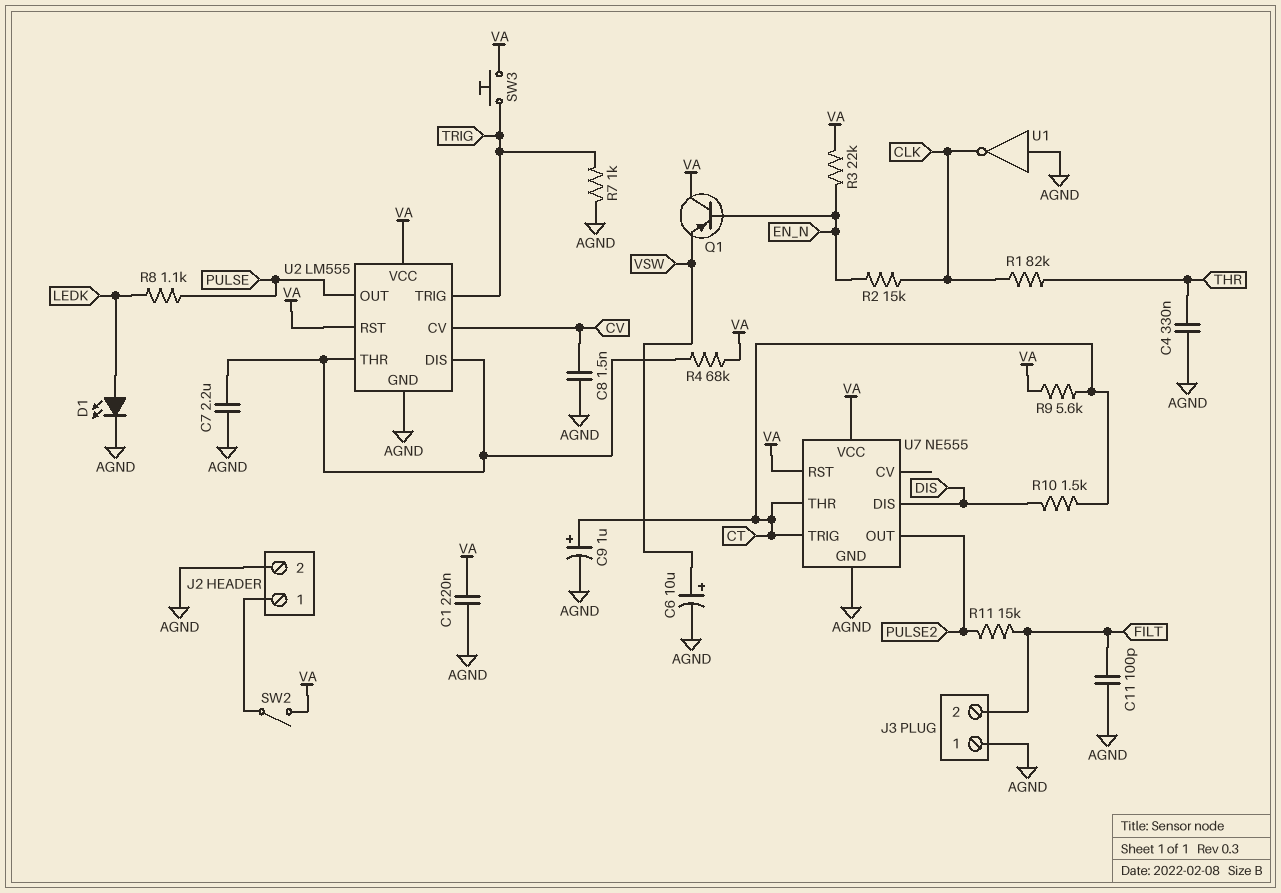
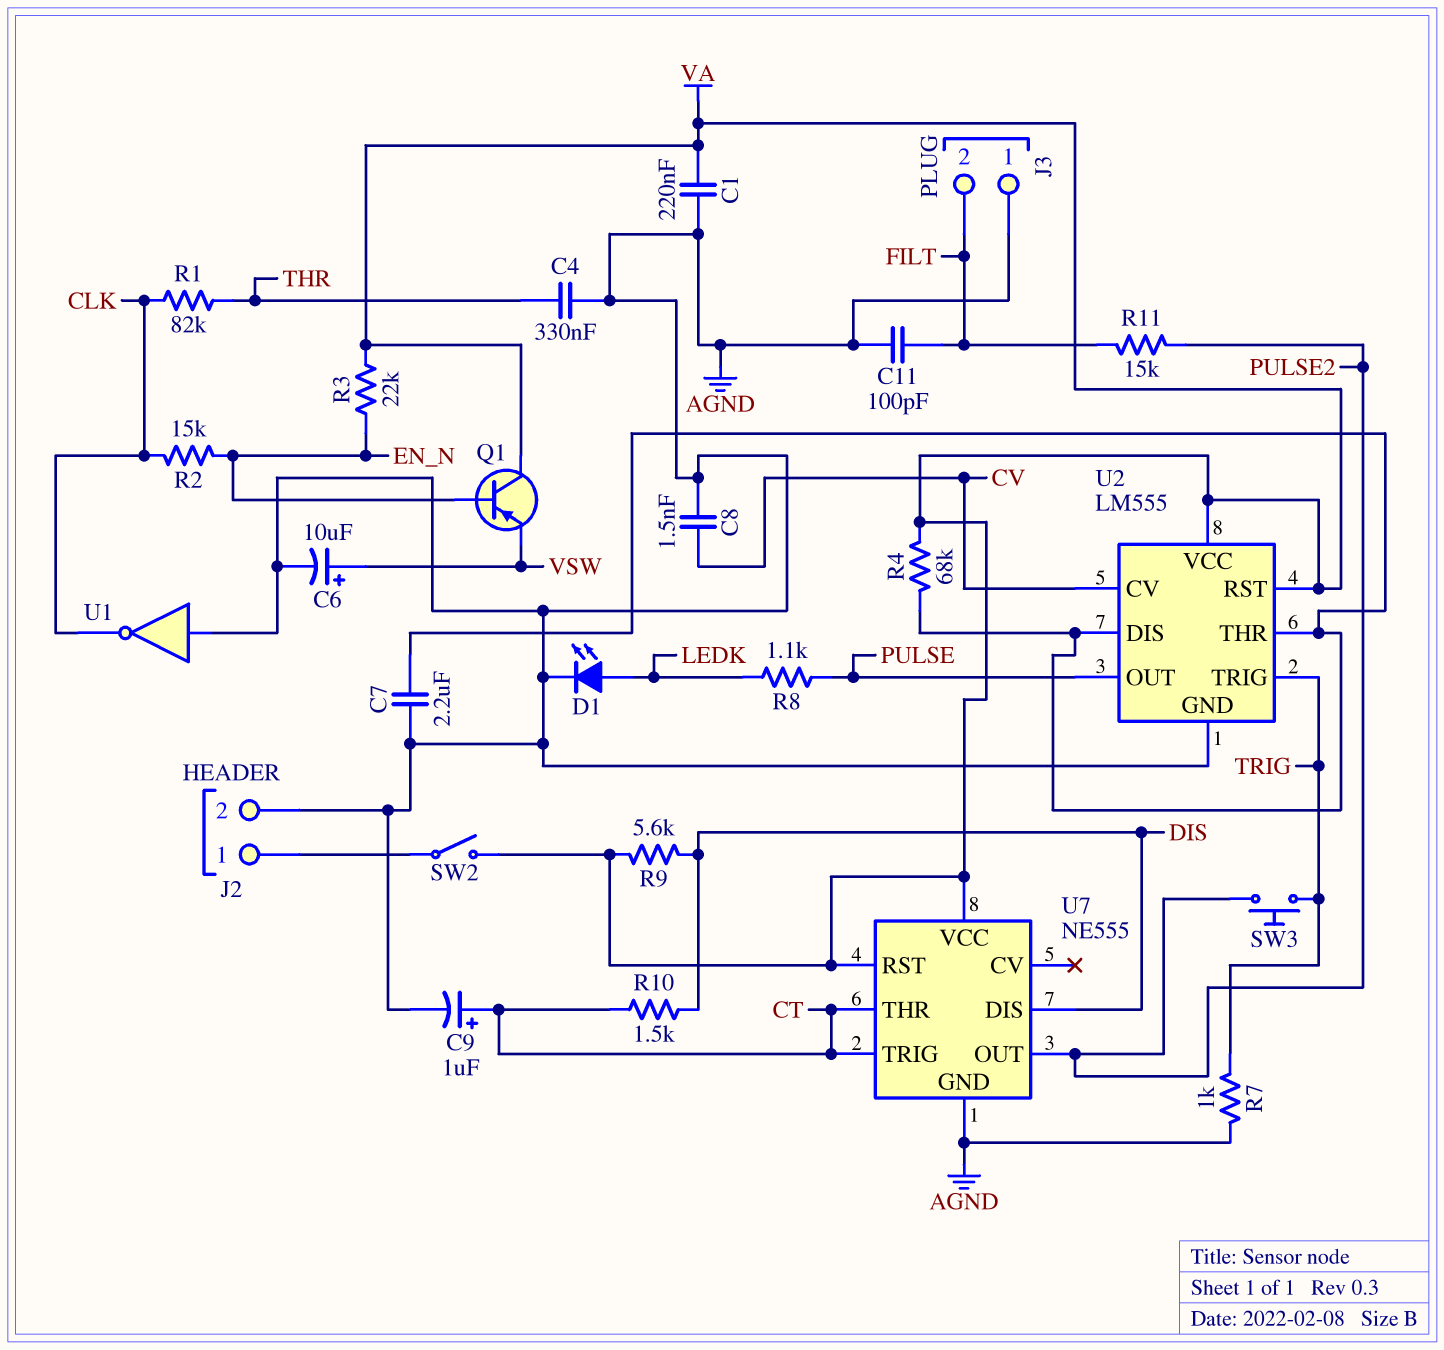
R9: 5.6k (CT, VA) -> 5.6k (DIS, VA)
SW3: button (TRIG, VA) -> button (PULSE2, TRIG)

